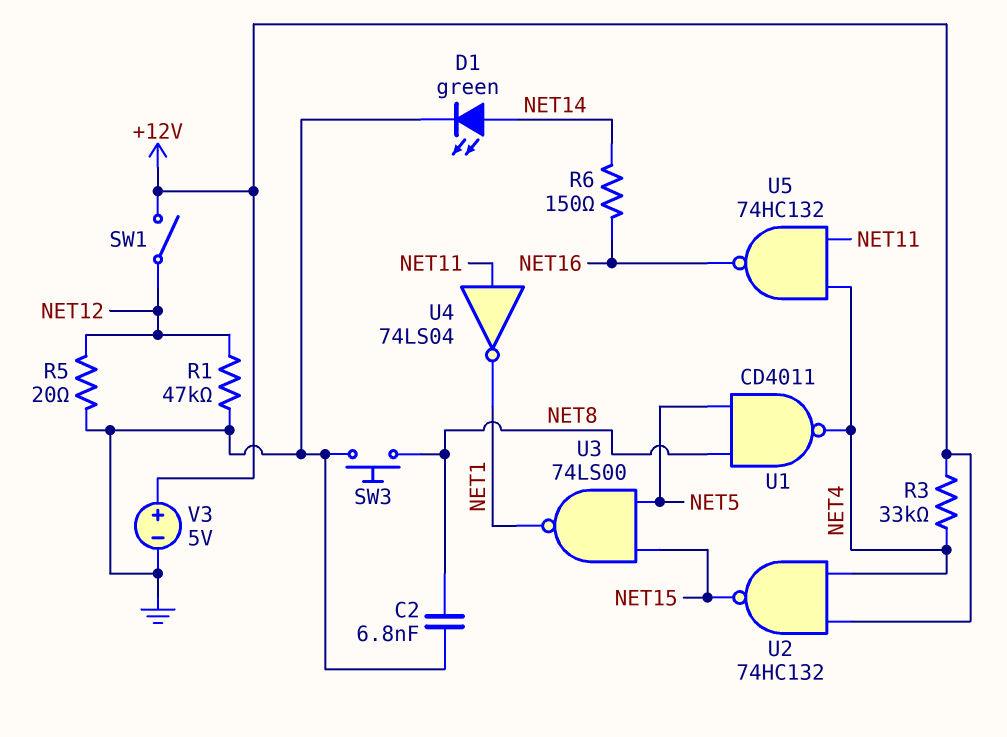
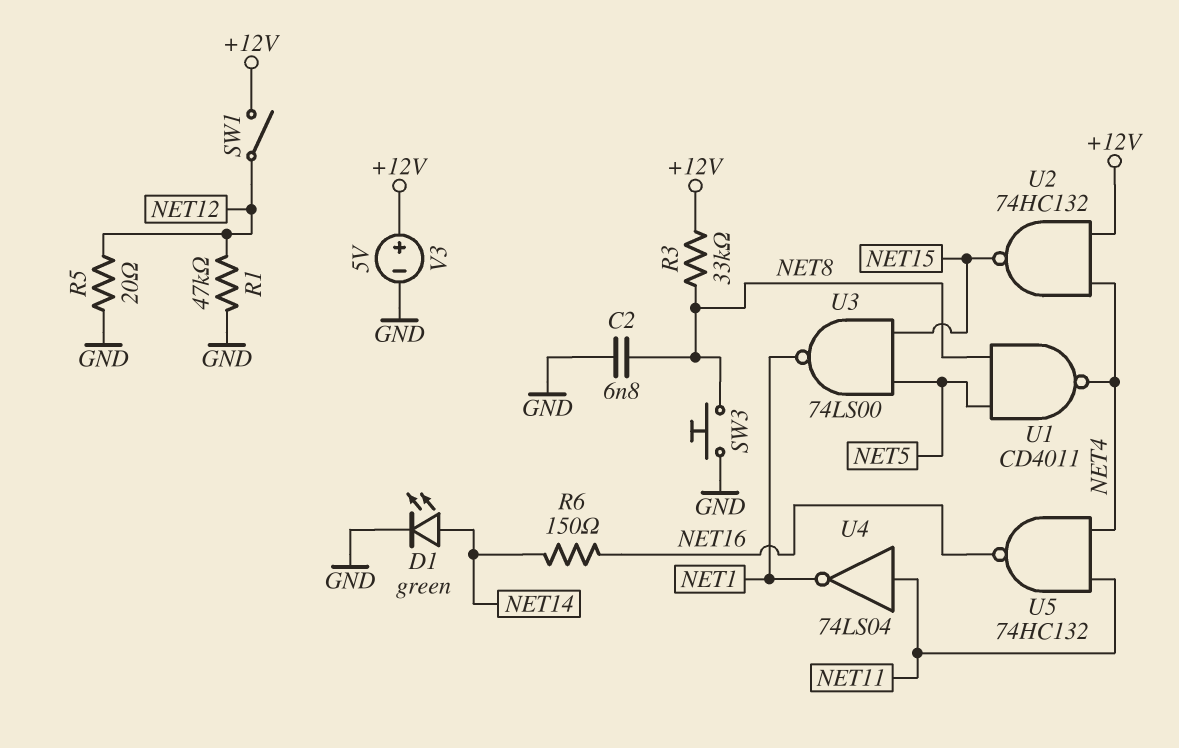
R3: 33k (+12V, NET4) -> 33k (+12V, NET8)

